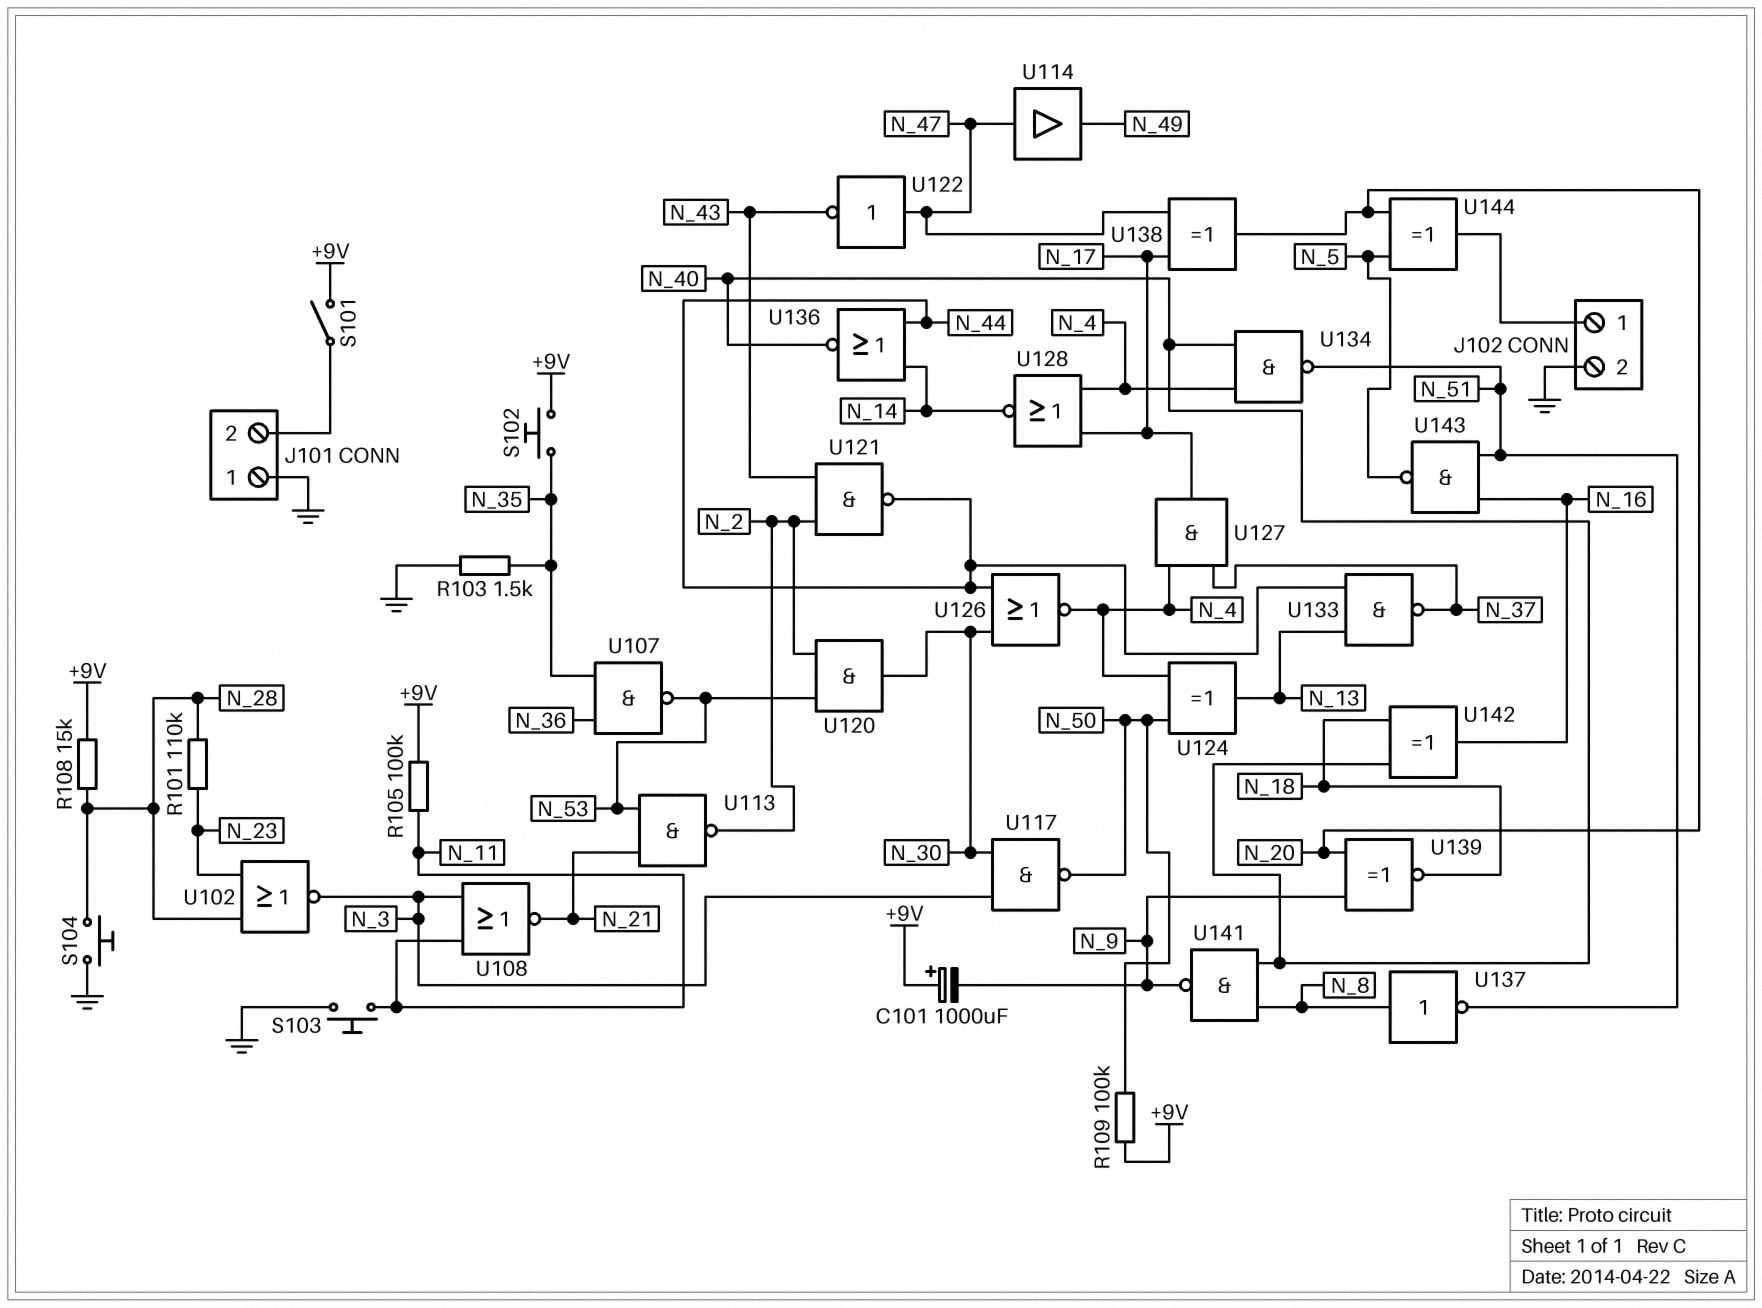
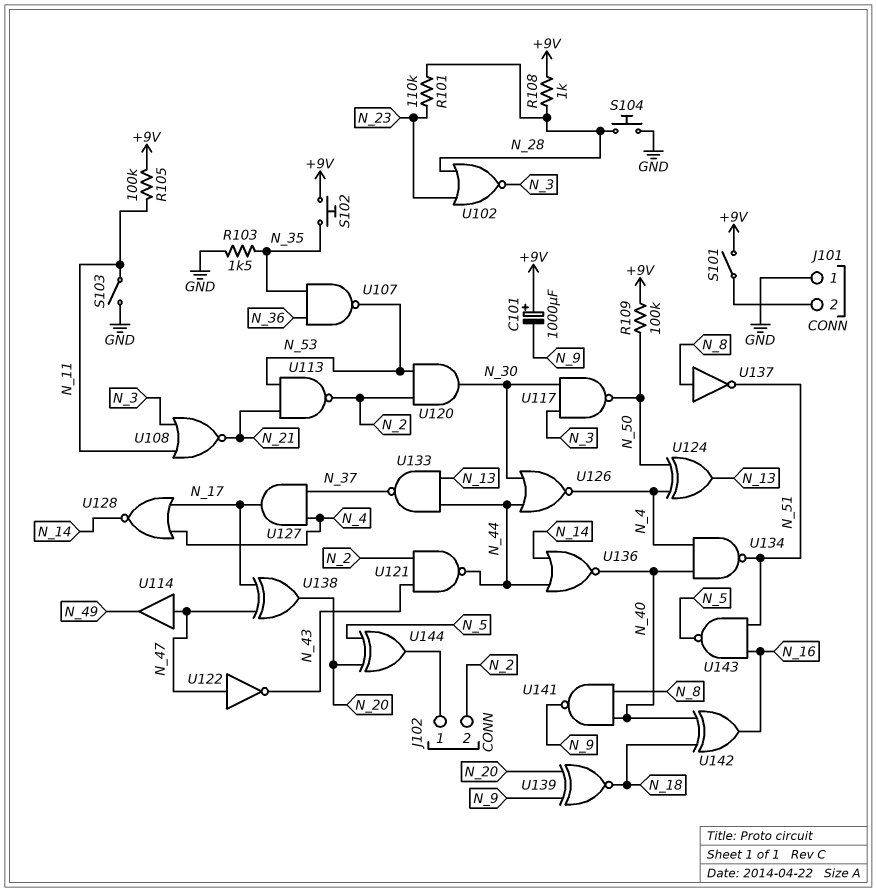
J102 pin 2: GND -> N_2
R108: 15k (+9V, N_28) -> 1k (+9V, N_28)
S103: button (GND, N_11) -> switch (GND, N_11)

